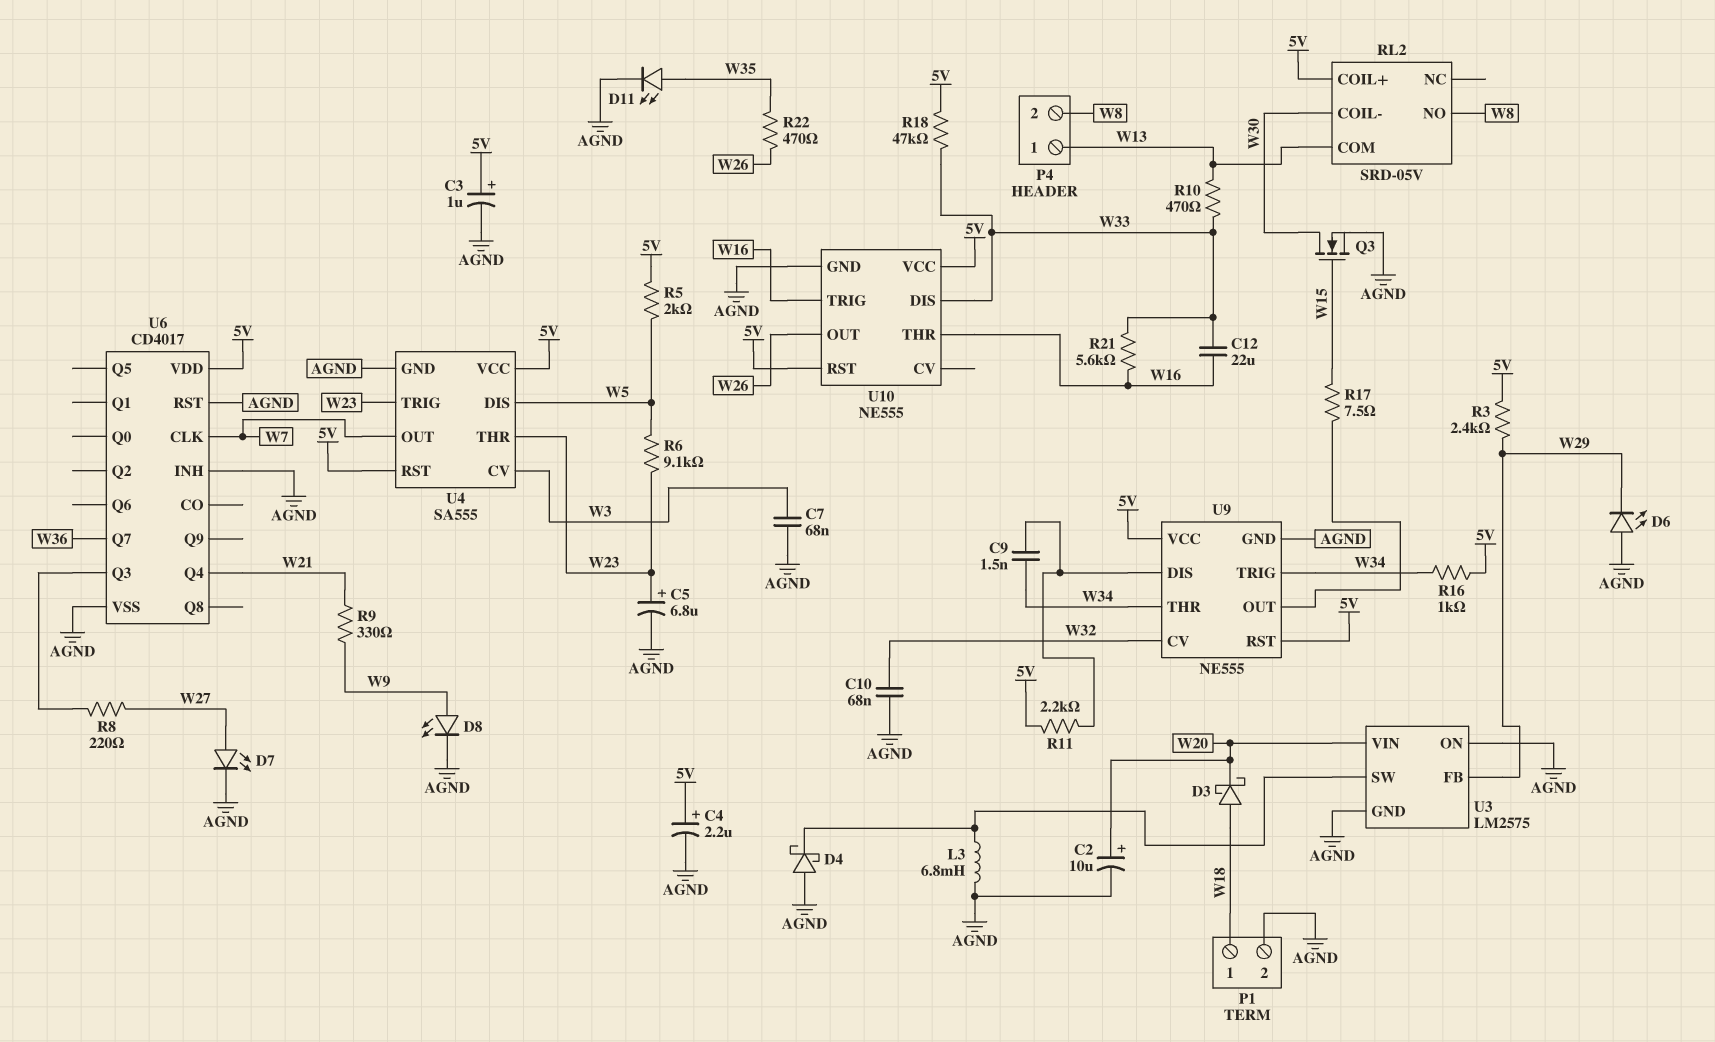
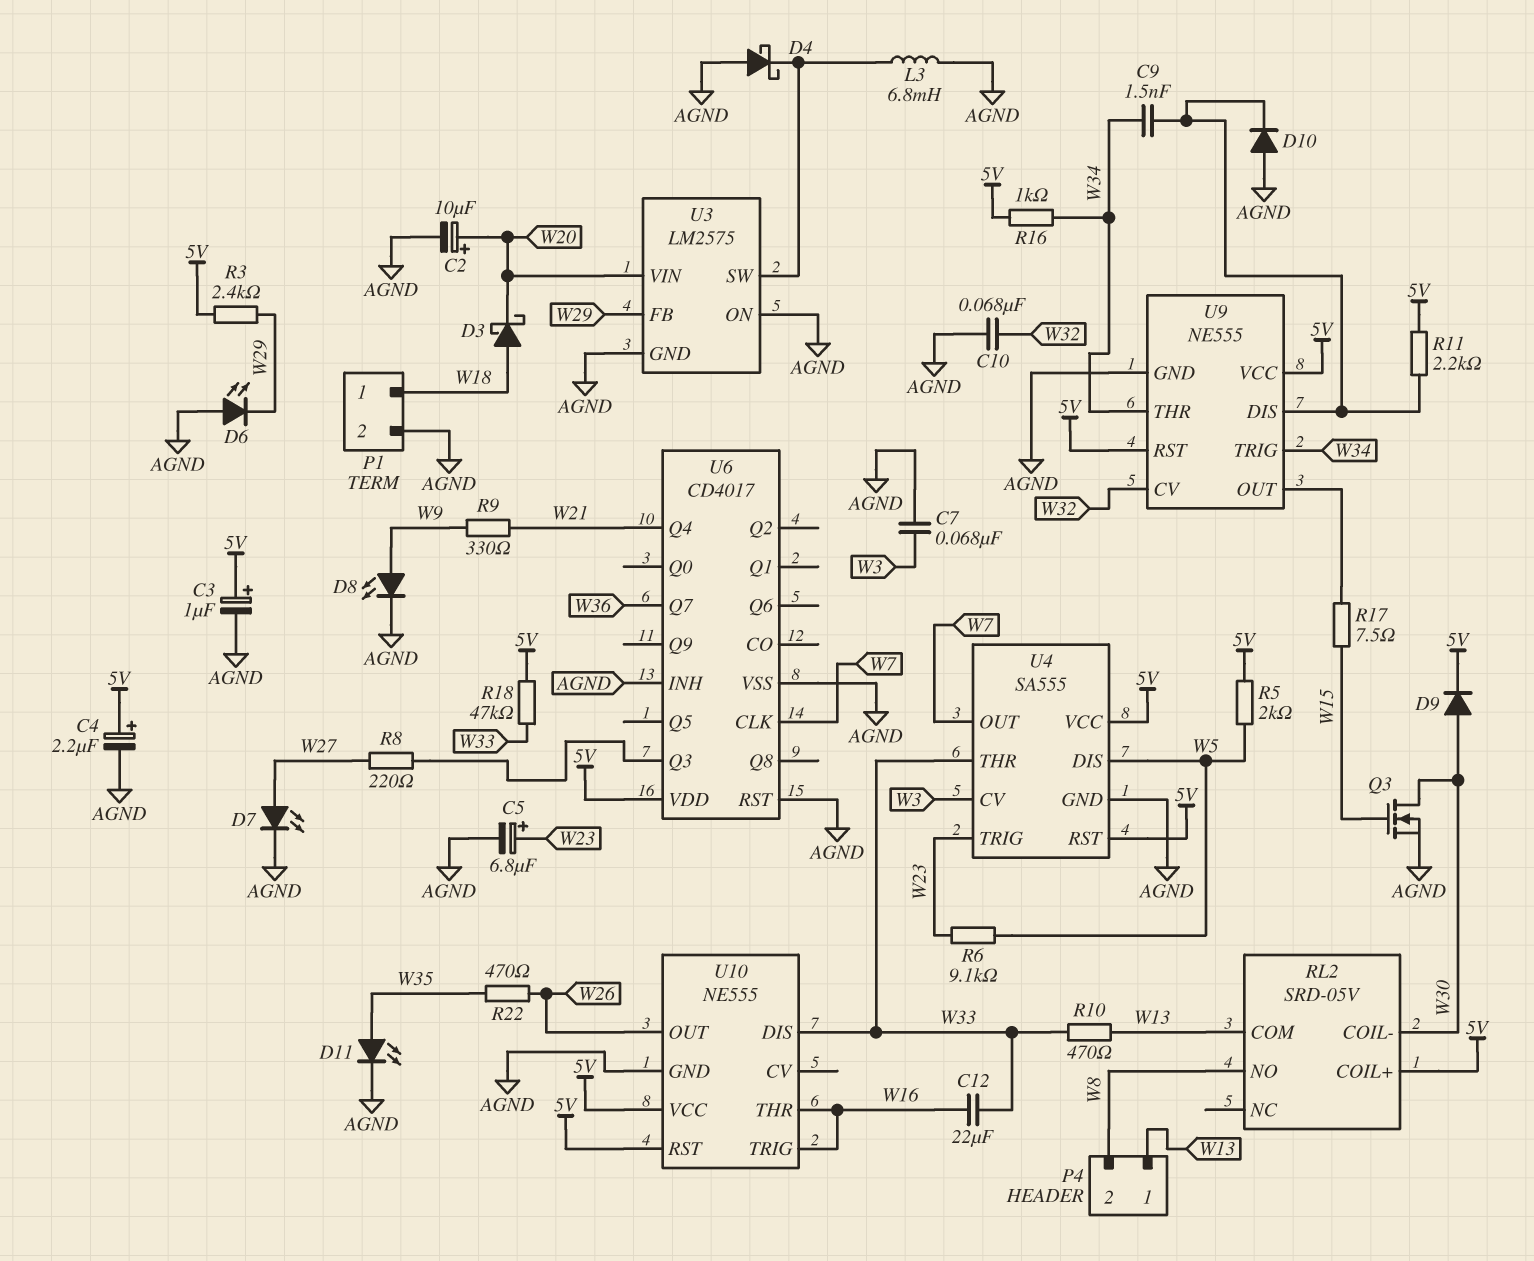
D9: none -> diode (A W30, K 5V)
D10: none -> diode (A AGND, K U9/DIS)
R21: 5.6k (W16, W33) -> none
U4 pin THR: W23 -> W33

